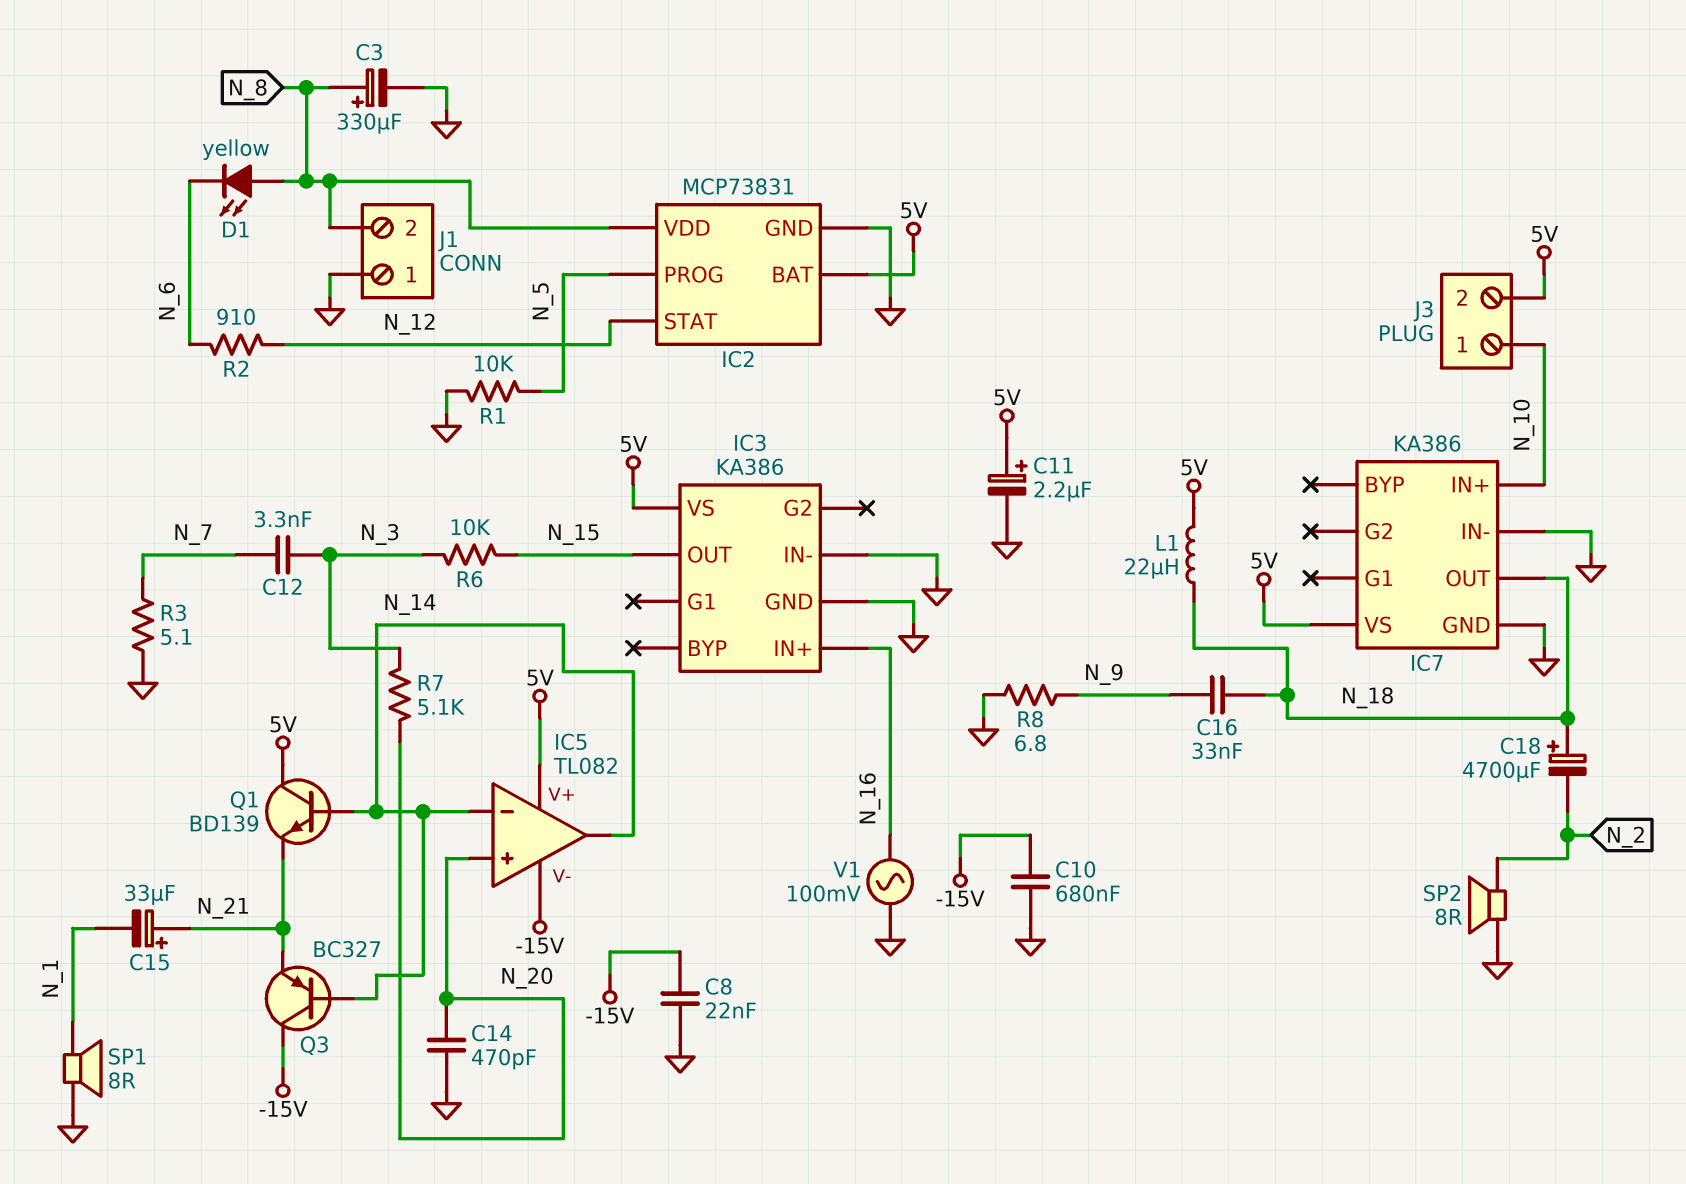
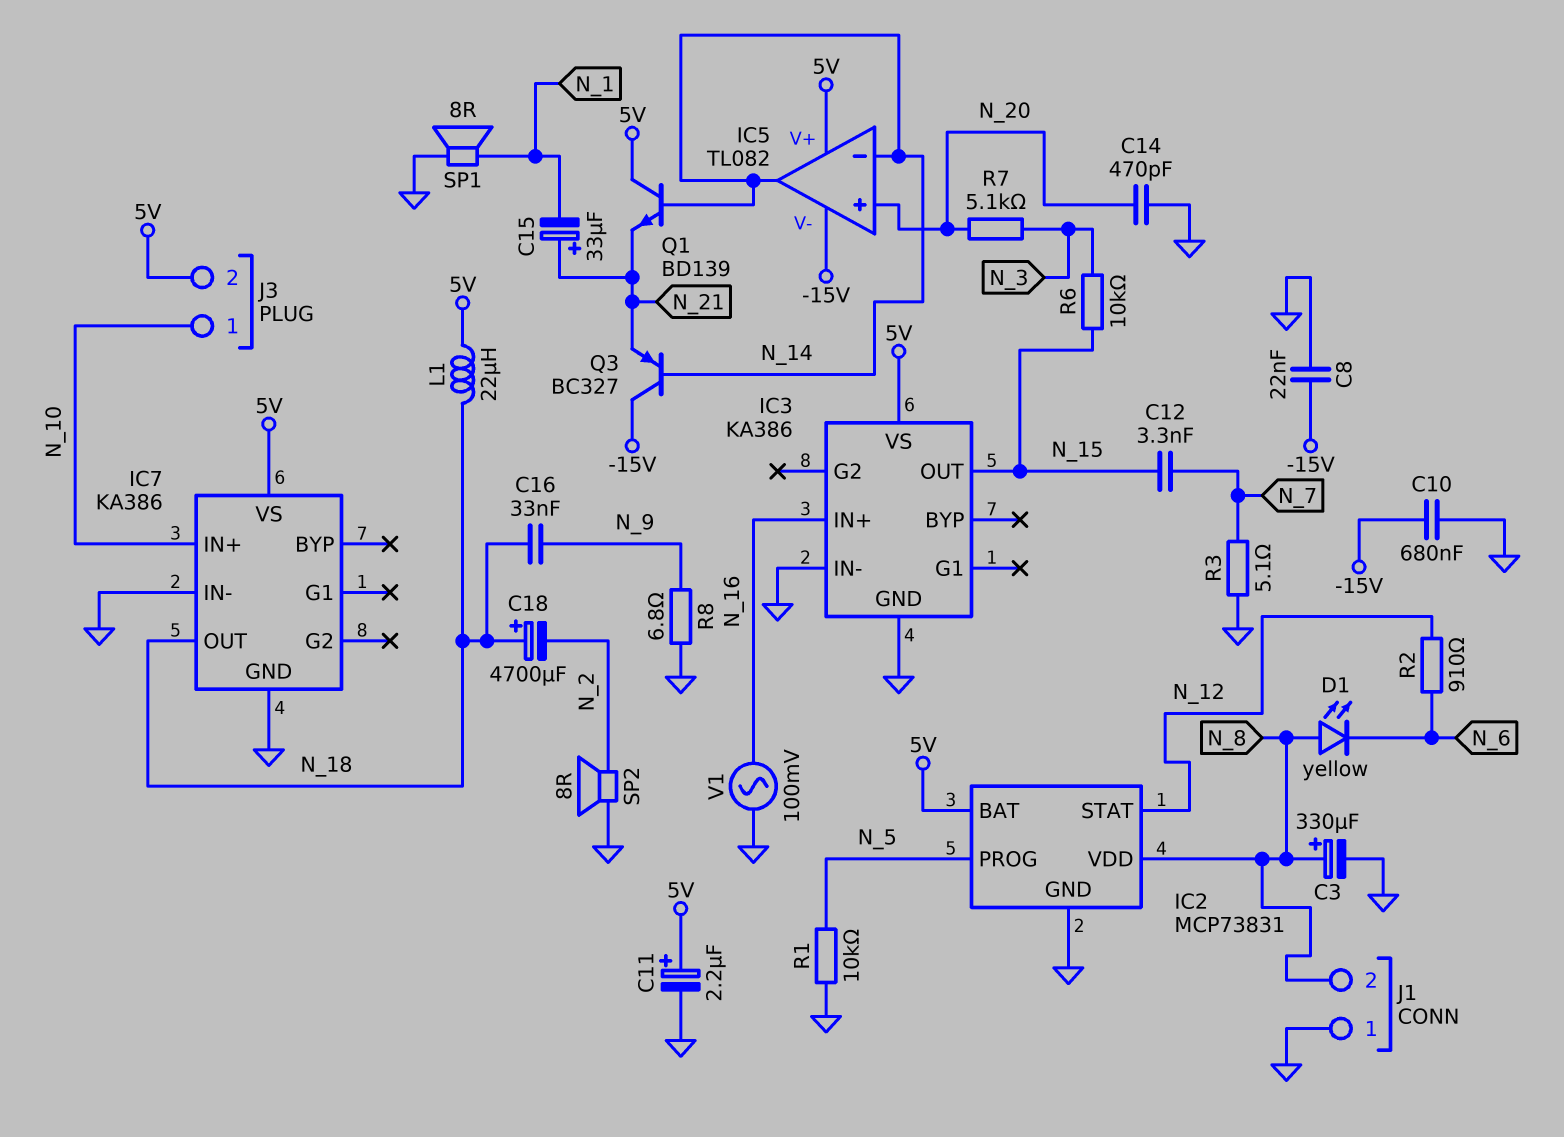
C12: 3.3nF (N_3, N_7) -> 3.3nF (N_7, N_15)

